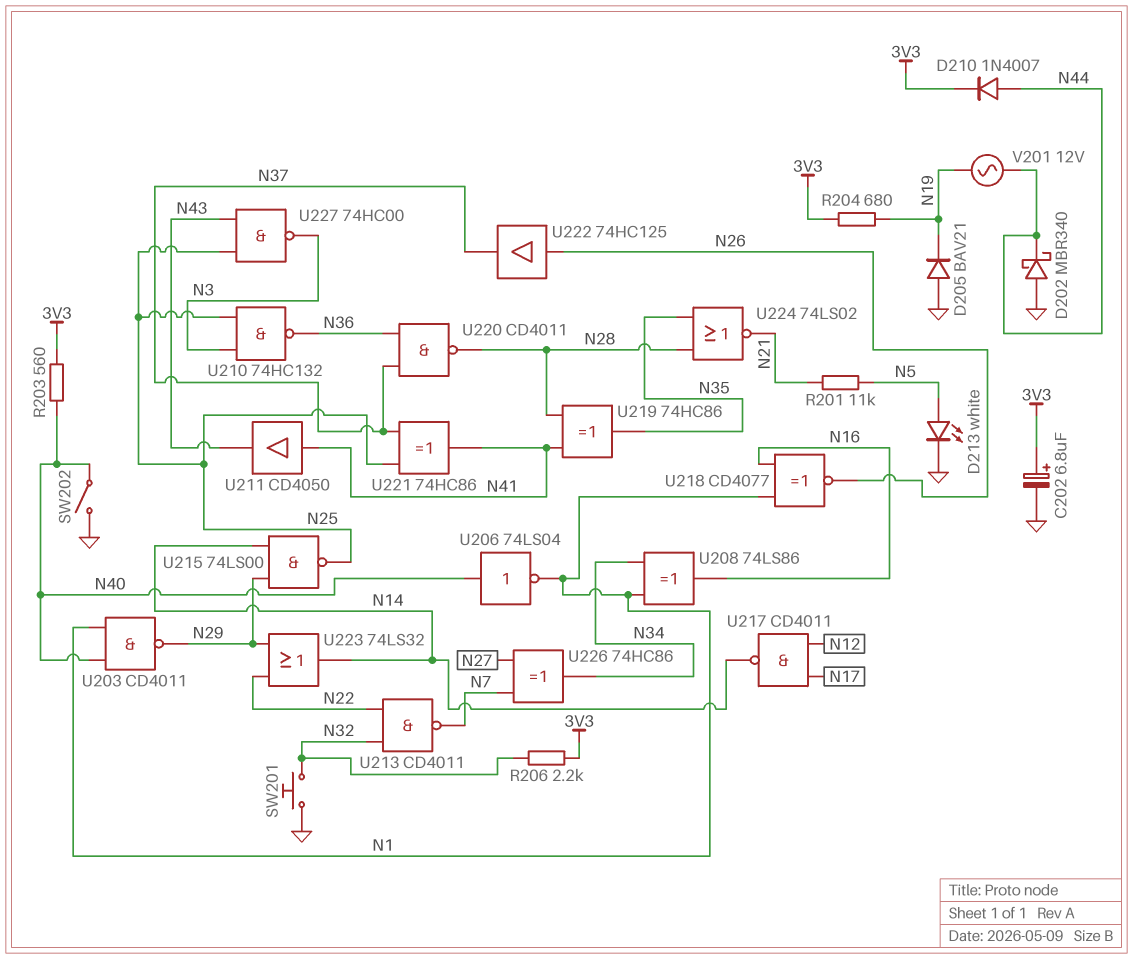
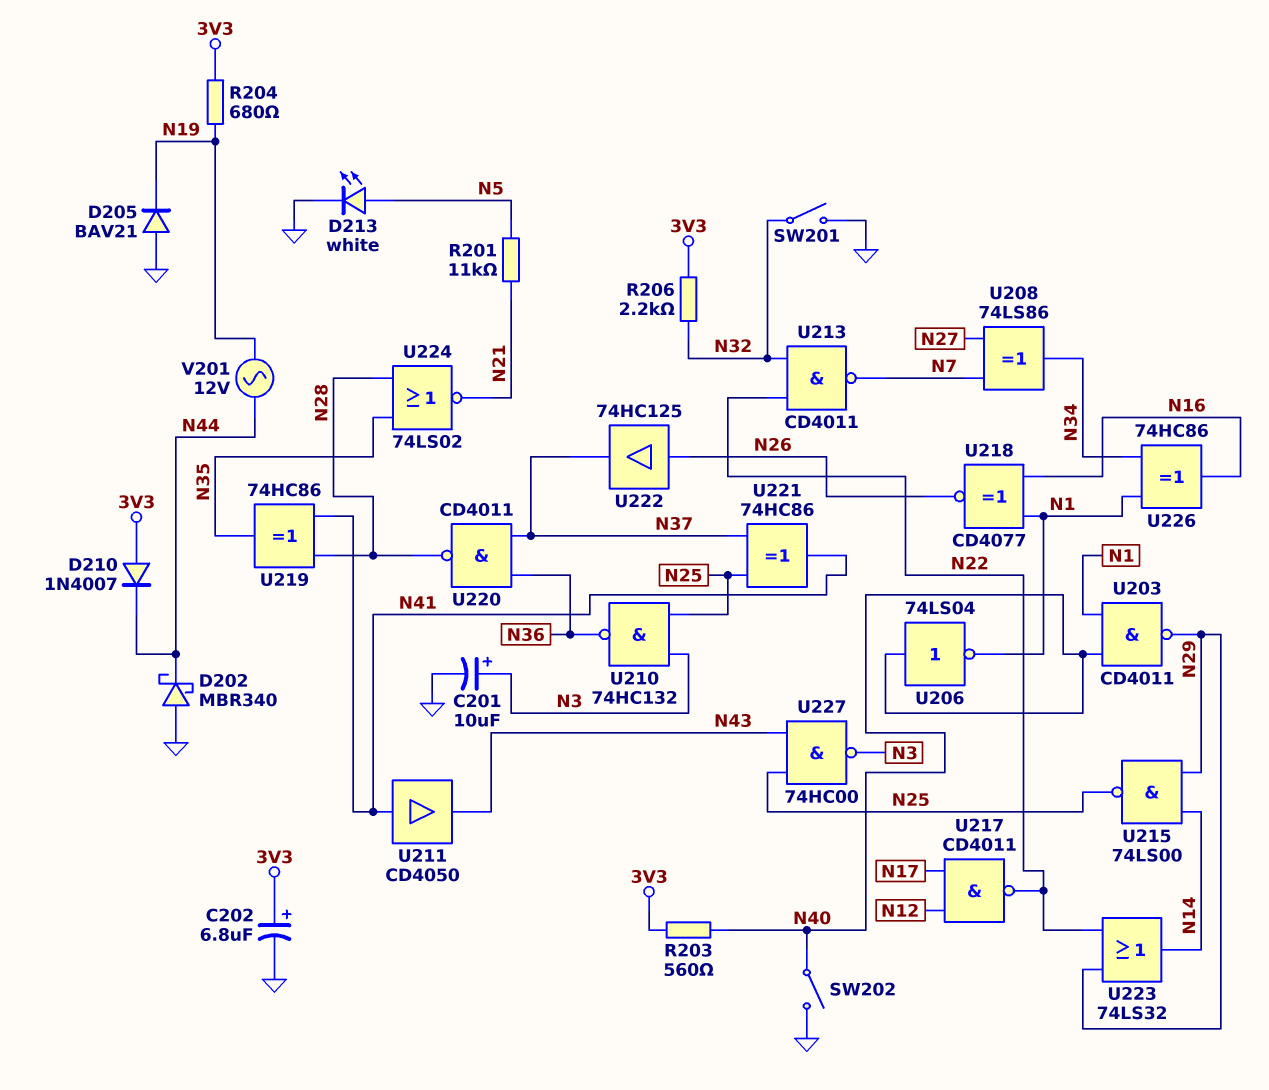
C201: none -> 10uF (plus N3, minus GND)
D210: diode 1N4007 (A N44, K 3V3) -> diode 1N4007 (A 3V3, K N44)
SW201: button (GND, N32) -> switch (GND, N32)
U208: XOR 74LS86 (in N1, in N34, out N16) -> XOR 74LS86 (in N7, in N27, out N34)
U217: NAND CD4011 (in N12, in N17, out N14) -> NAND CD4011 (in N12, in N17, out N22)
U226: XOR 74HC86 (in N7, in N27, out N34) -> XOR 74HC86 (in N1, in N34, out N16)

